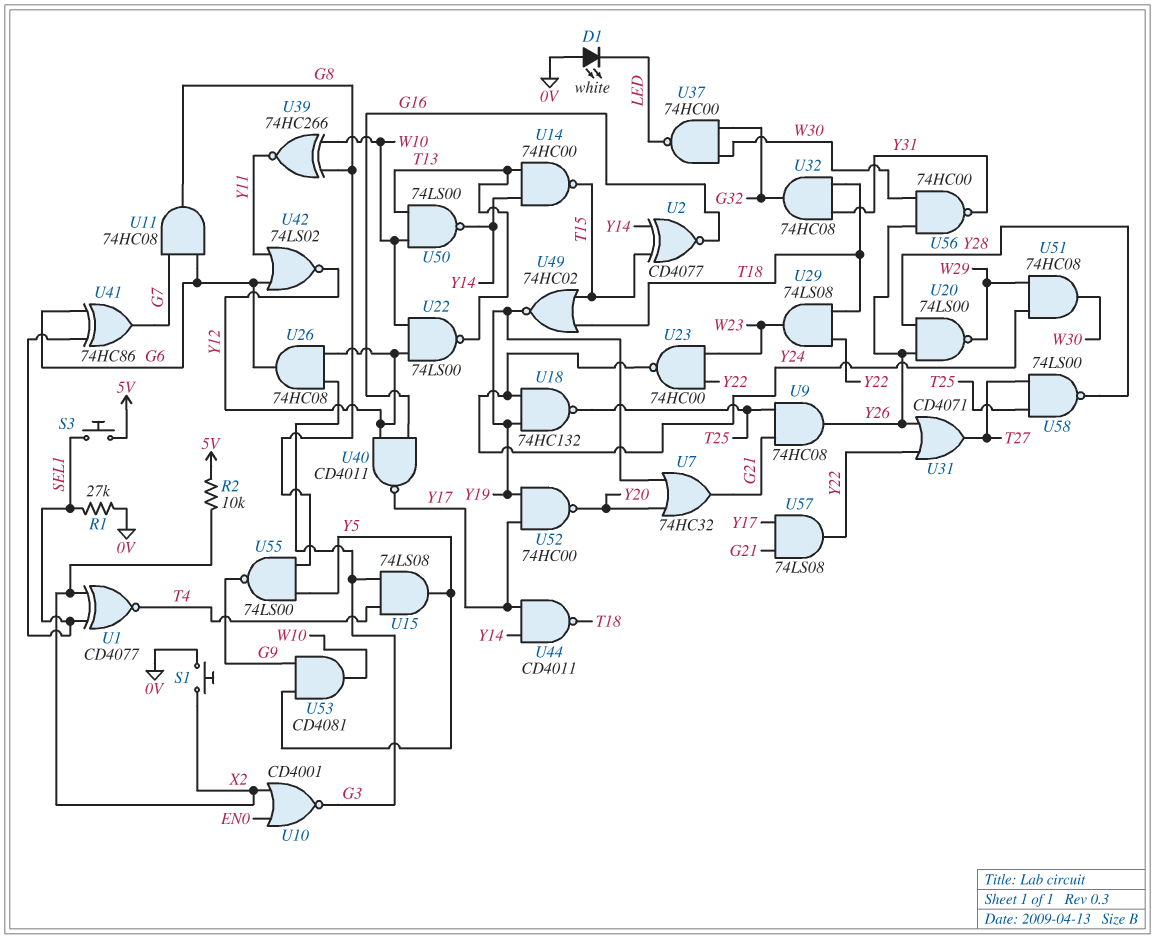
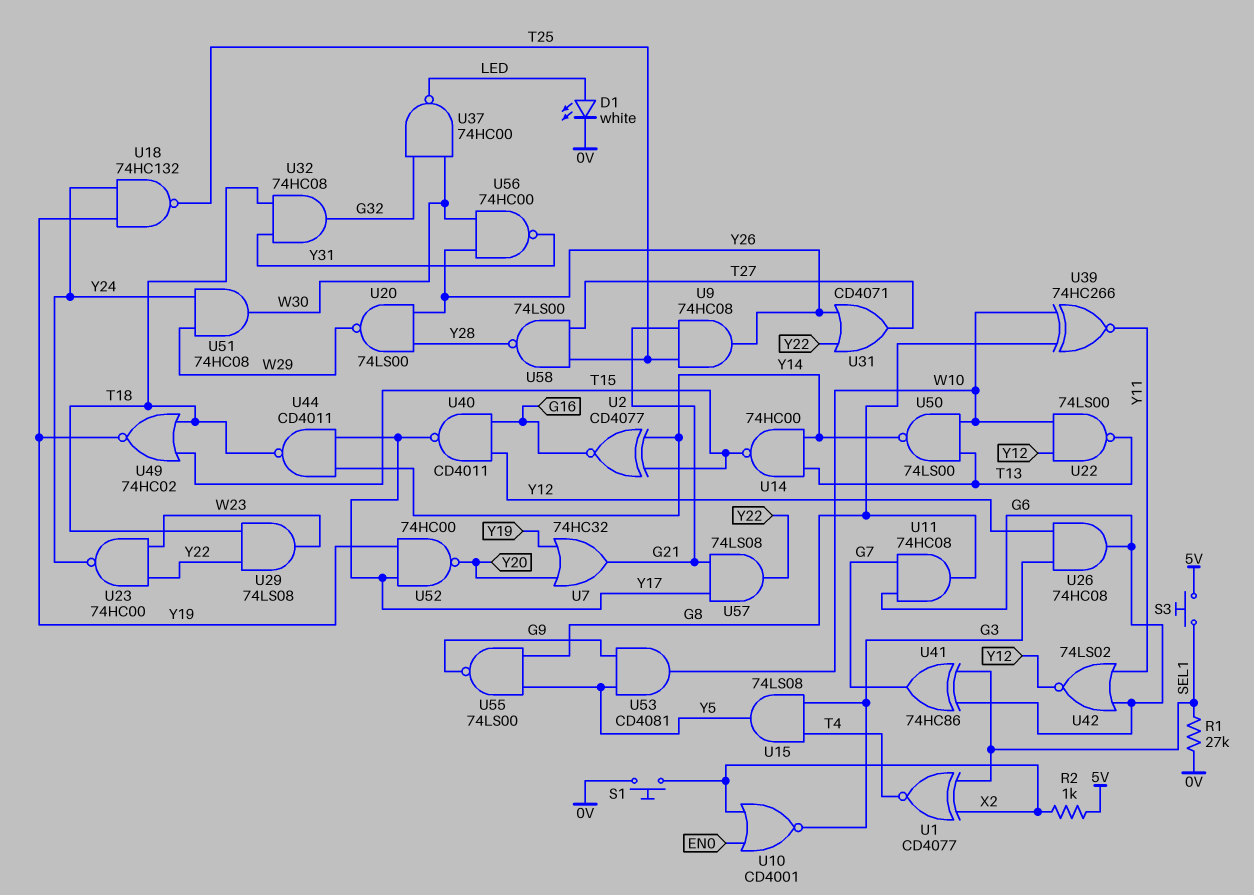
D1: LED white (A 0V, K LED) -> LED white (A LED, K 0V)
R2: 10k (5V, X2) -> 1k (5V, X2)

